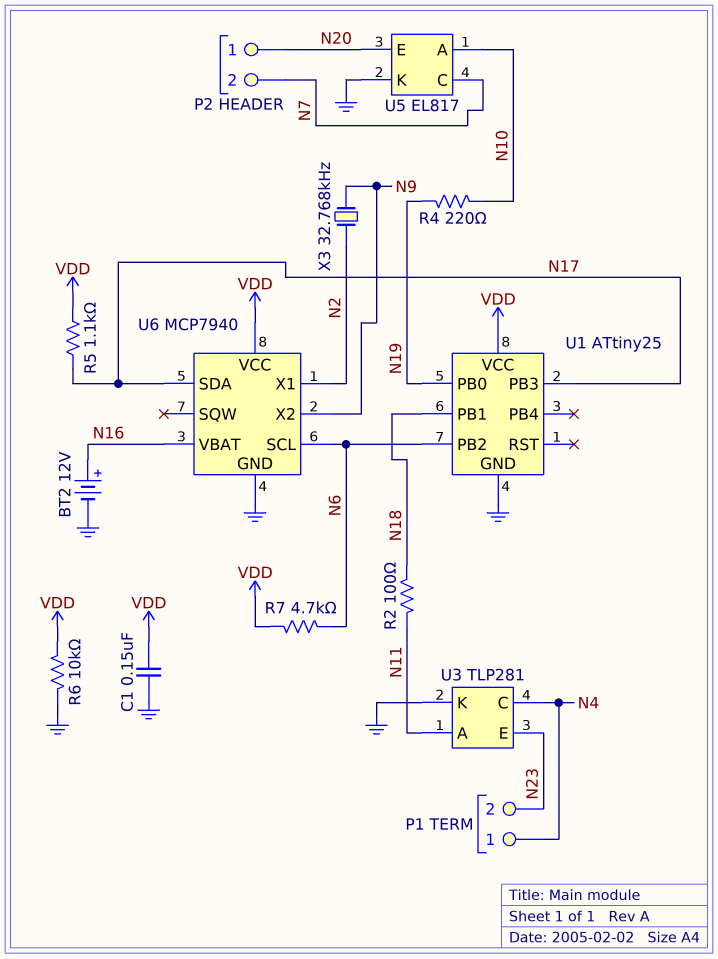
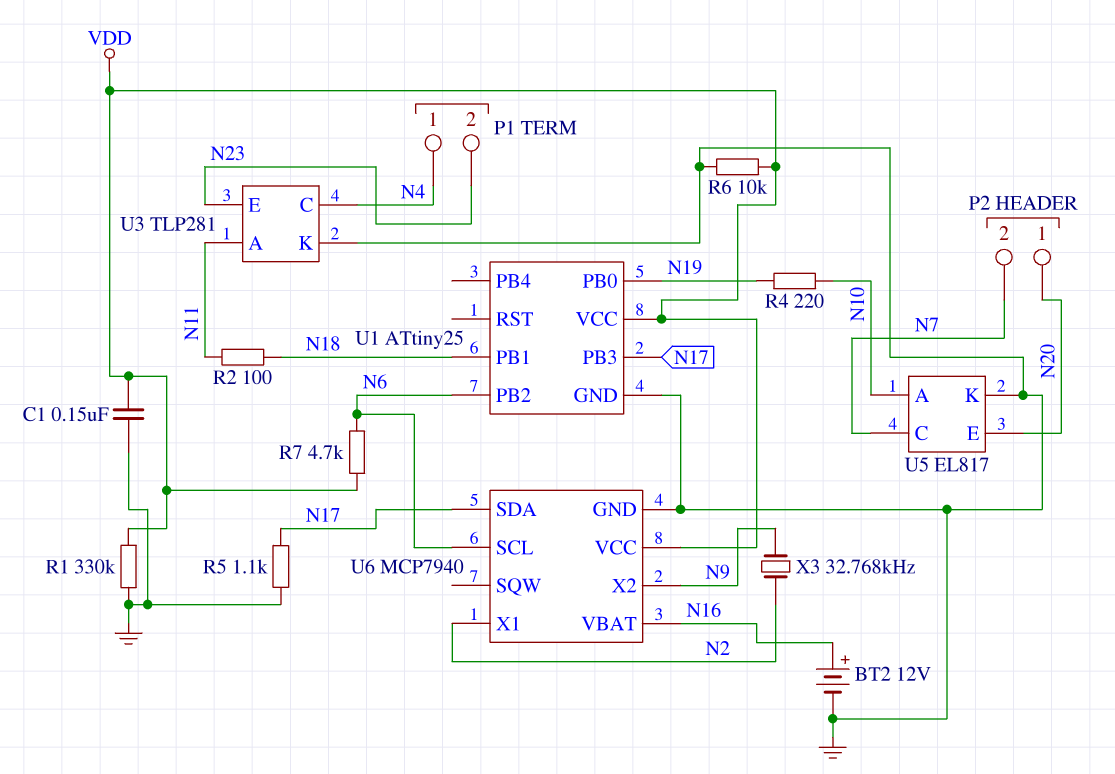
R1: none -> 330k (GND, VDD)
R5: 1.1k (N17, VDD) -> 1.1k (GND, N17)

